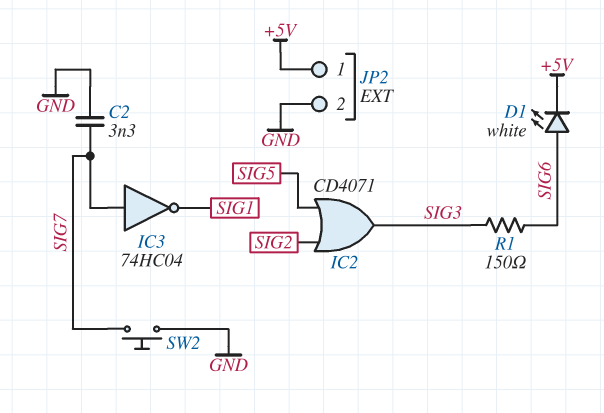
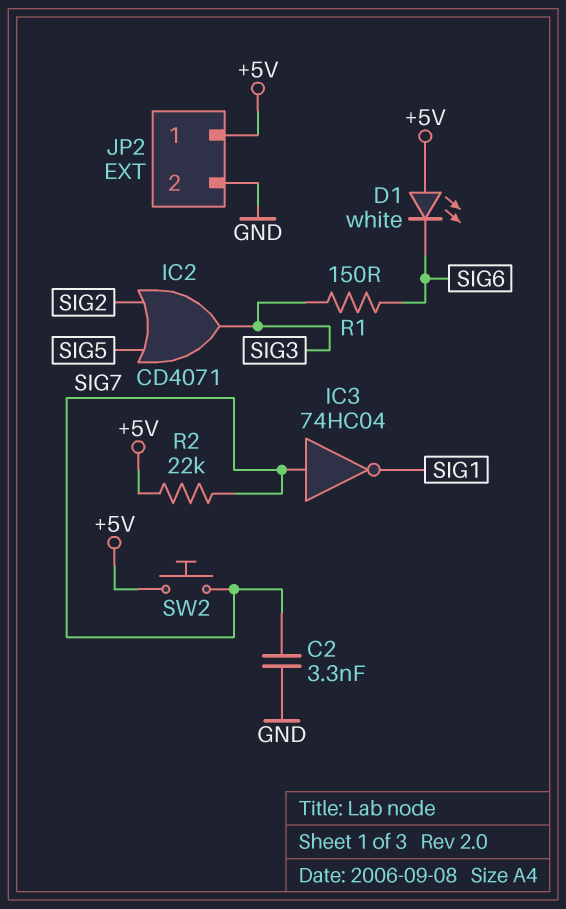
D1: LED white (A SIG6, K +5V) -> LED white (A +5V, K SIG6)
R2: none -> 22k (+5V, SIG7)
SW2: button (GND, SIG7) -> button (+5V, SIG7)

